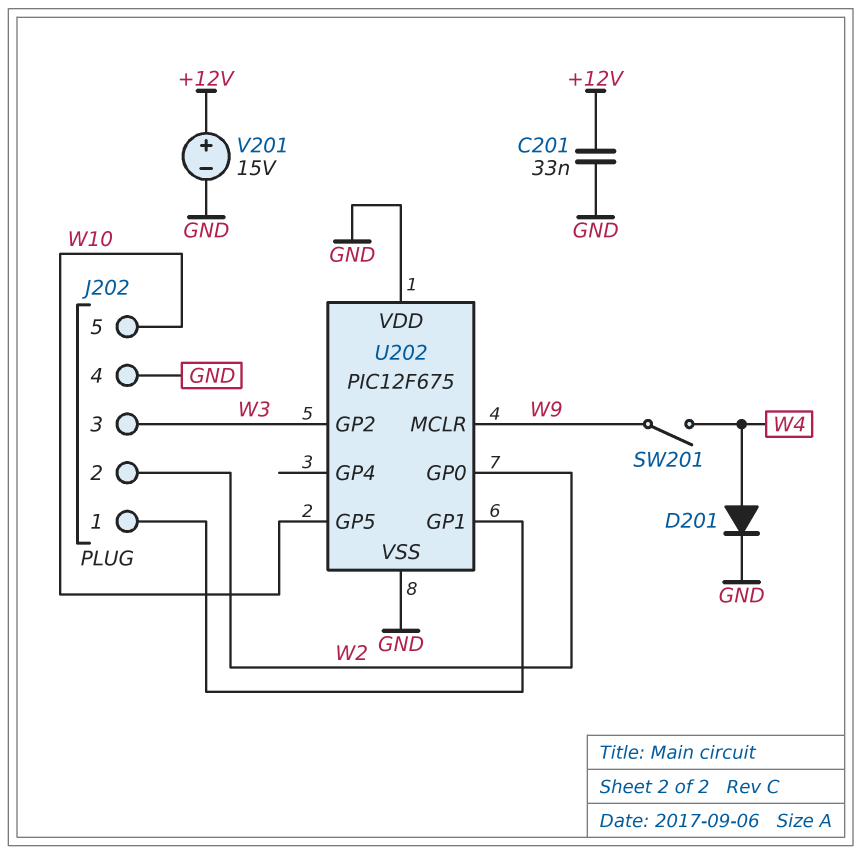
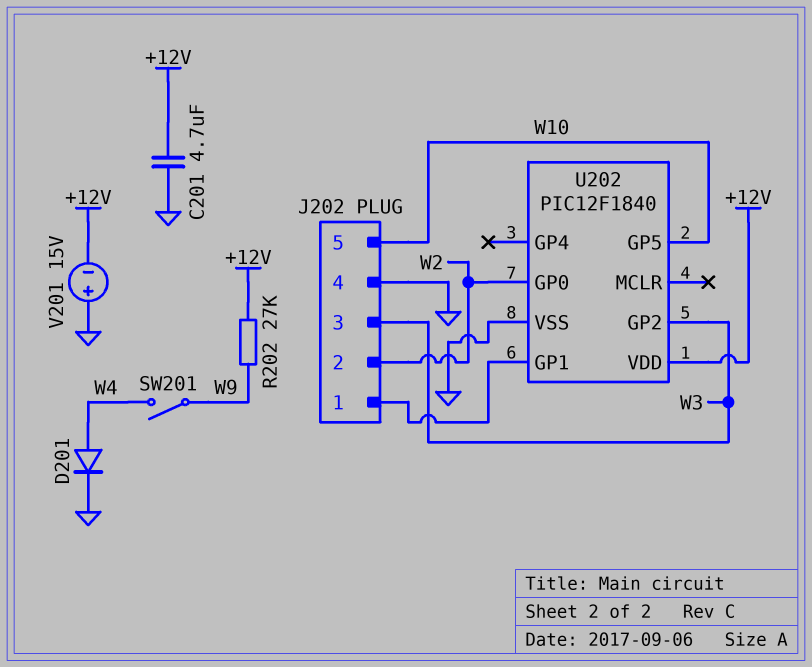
C201: 33nF (+12V, GND) -> 4.7uF (+12V, GND)
R202: none -> 27k (+12V, W9)
U202: PIC12F675 -> PIC12F1840
U202 pin MCLR: W9 -> none
U202 pin VDD: GND -> +12V
V201: 15V (plus +12V, minus GND) -> 15V (plus GND, minus +12V)

